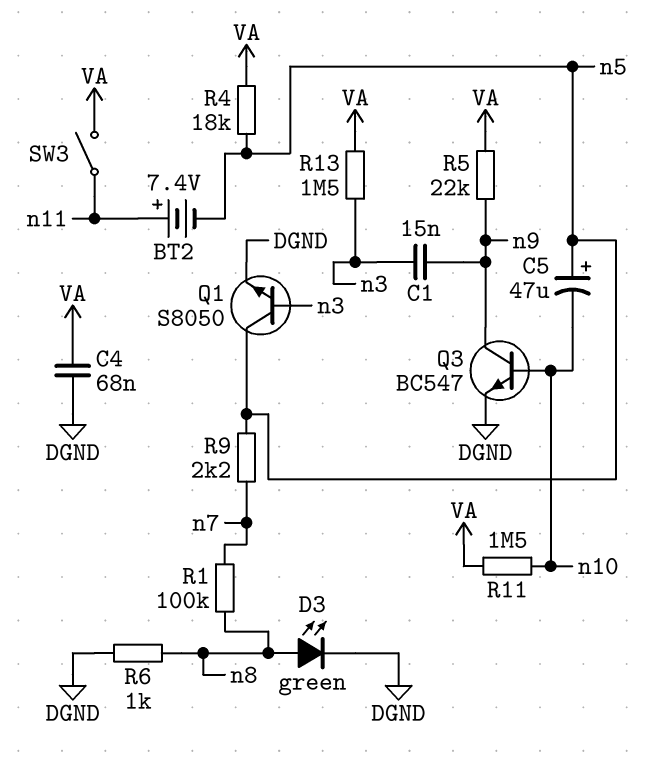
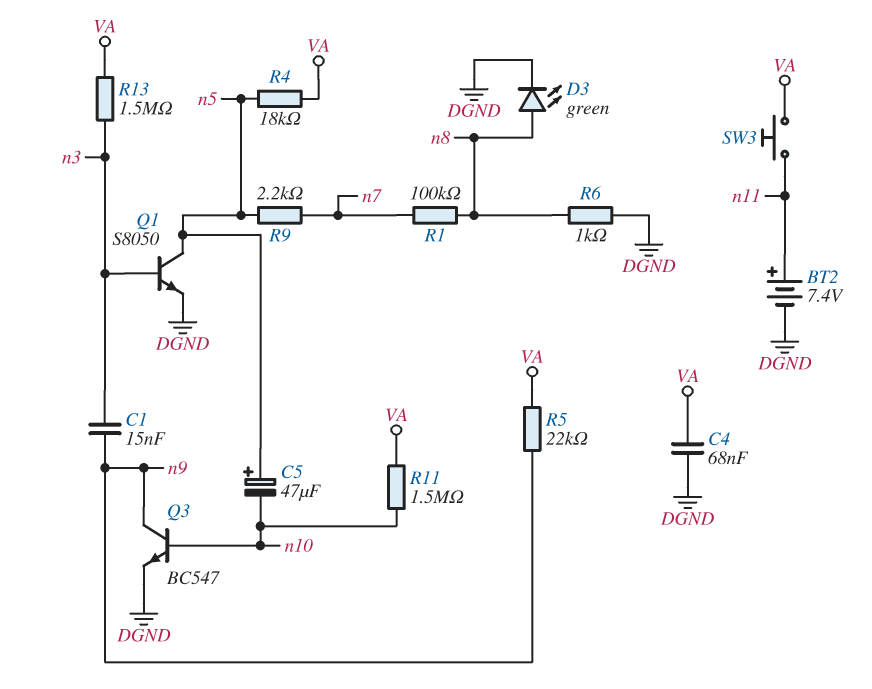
BT2: 7.4V (plus n11, minus n5) -> 7.4V (plus n11, minus DGND)
SW3: switch (VA, n11) -> button (VA, n11)

